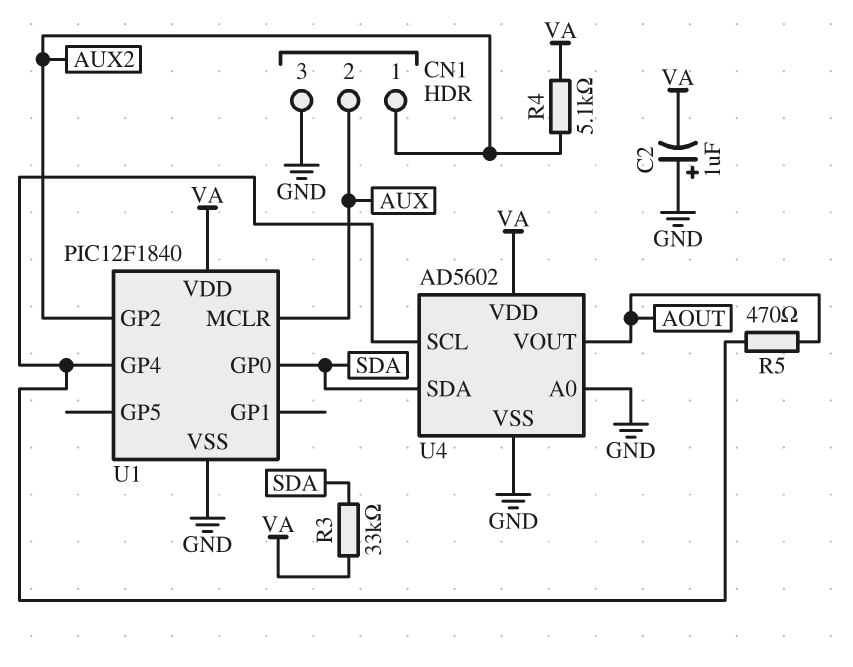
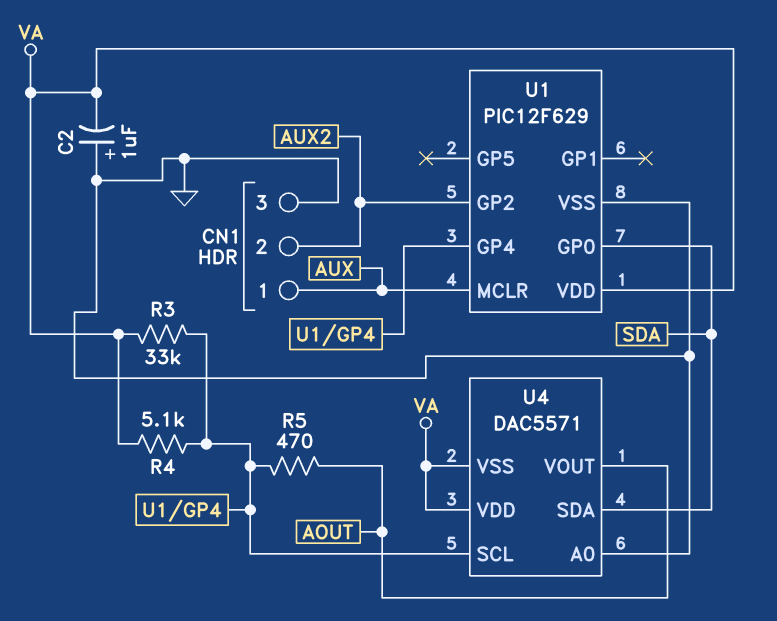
CN1 pin 1: AUX2 -> AUX
CN1 pin 2: AUX -> AUX2
R3: 33k (SDA, VA) -> 33k (U1/GP4, VA)
R4: 5.1k (AUX2, VA) -> 5.1k (U1/GP4, VA)
U1: PIC12F1840 -> PIC12F629
U4: AD5602 -> DAC5571
U4 pin VSS: GND -> VA

